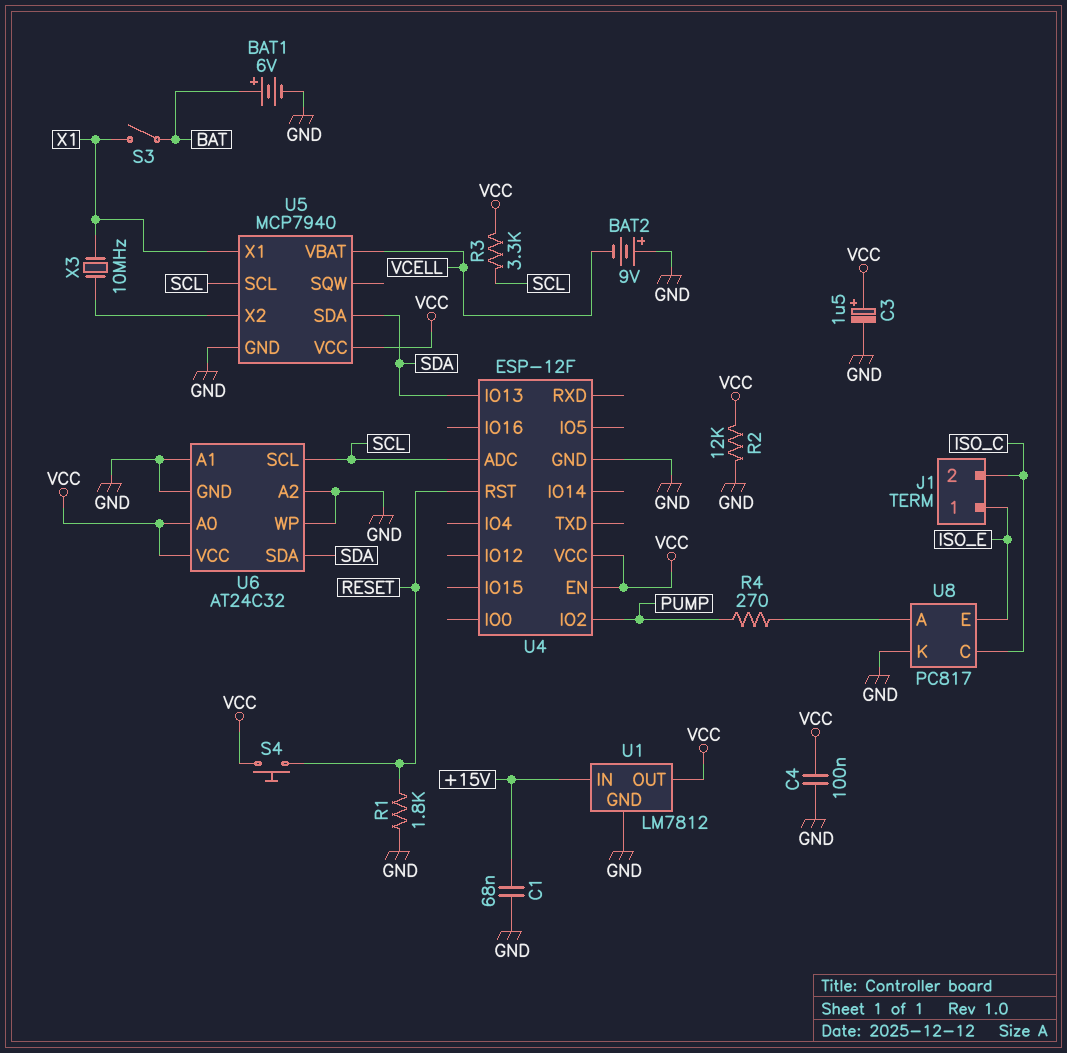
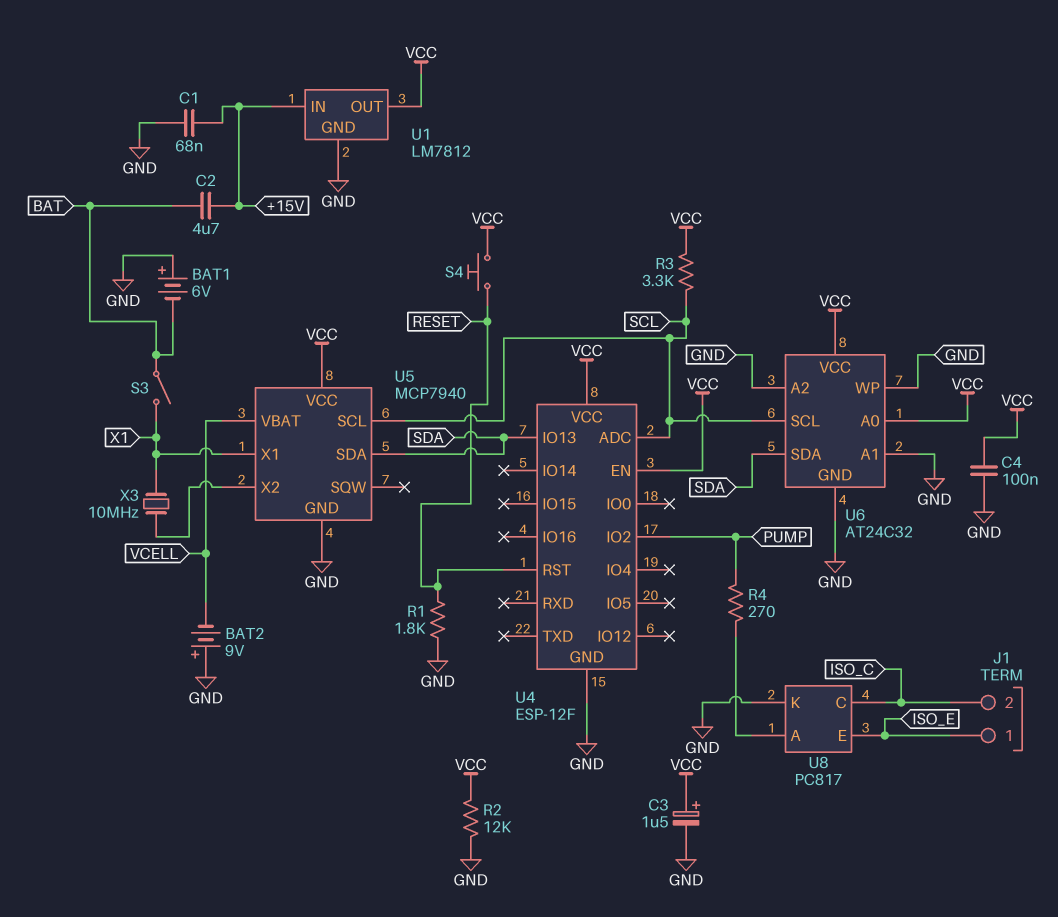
BAT1: 6V (plus BAT, minus GND) -> 6V (plus GND, minus BAT)
C2: none -> 4.7uF (+15V, BAT)

